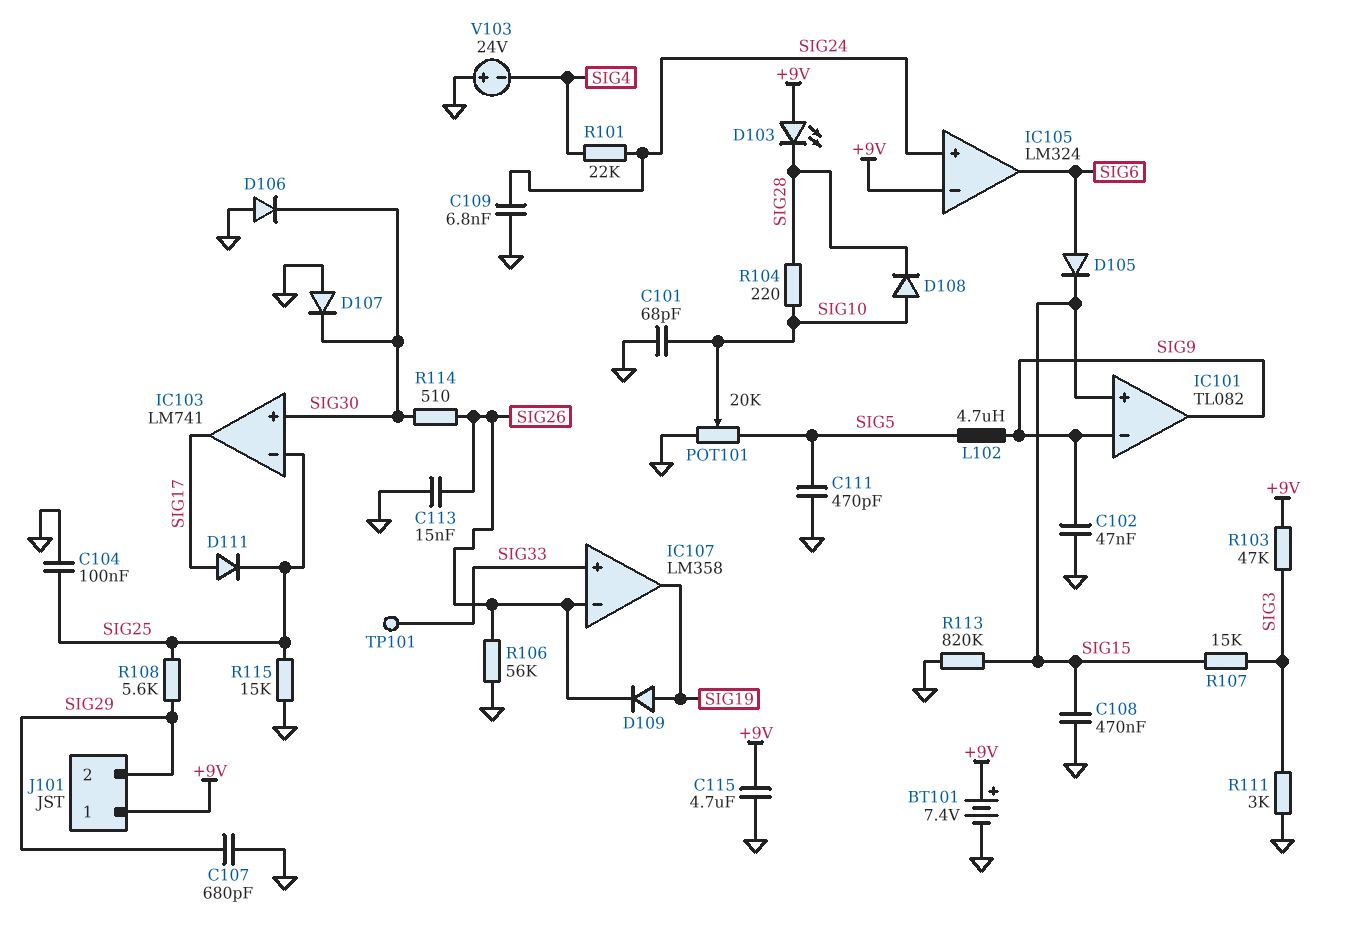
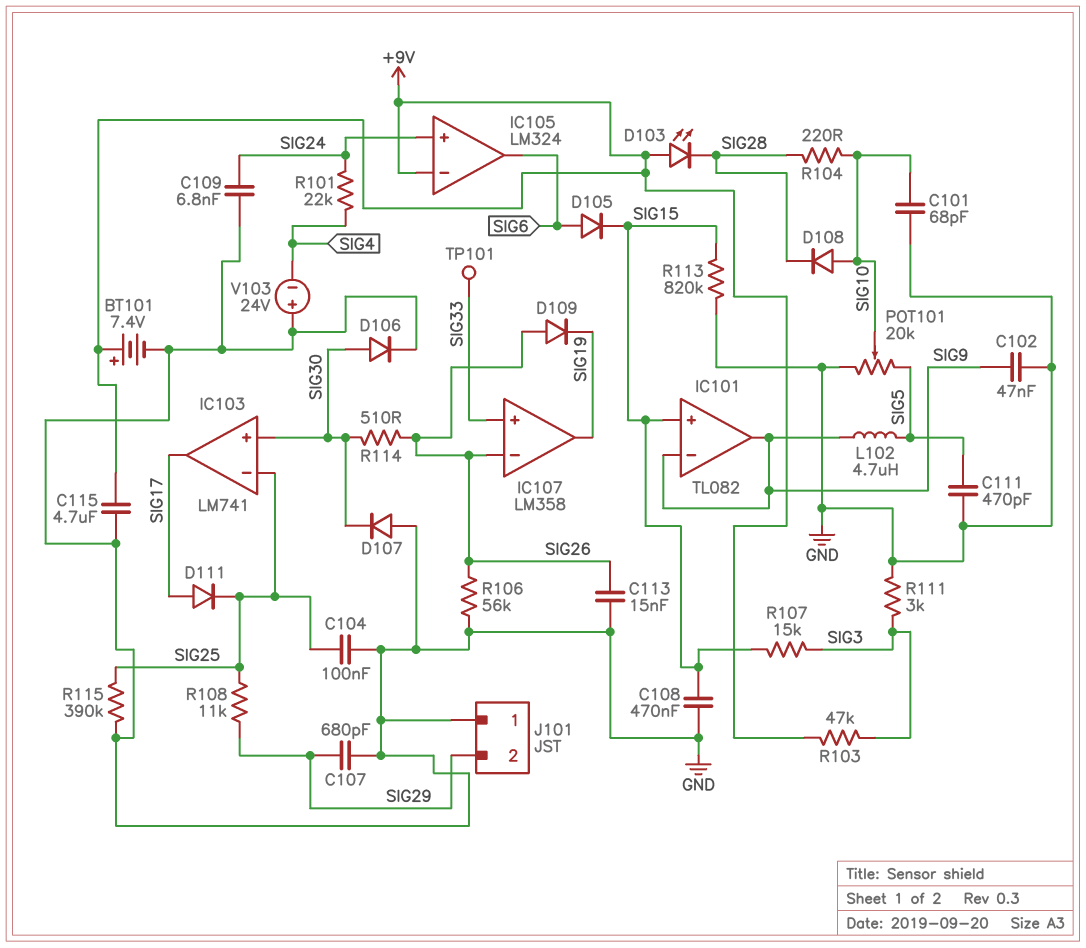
D106: diode (A GND, K SIG30) -> diode (A SIG30, K GND)
D109: diode (A SIG19, K SIG26) -> diode (A SIG26, K SIG19)
J101 pin 1: +9V -> GND
R108: 5.6k (SIG25, SIG29) -> 11k (SIG25, SIG29)
R115: 15k (GND, SIG25) -> 390k (GND, SIG25)

